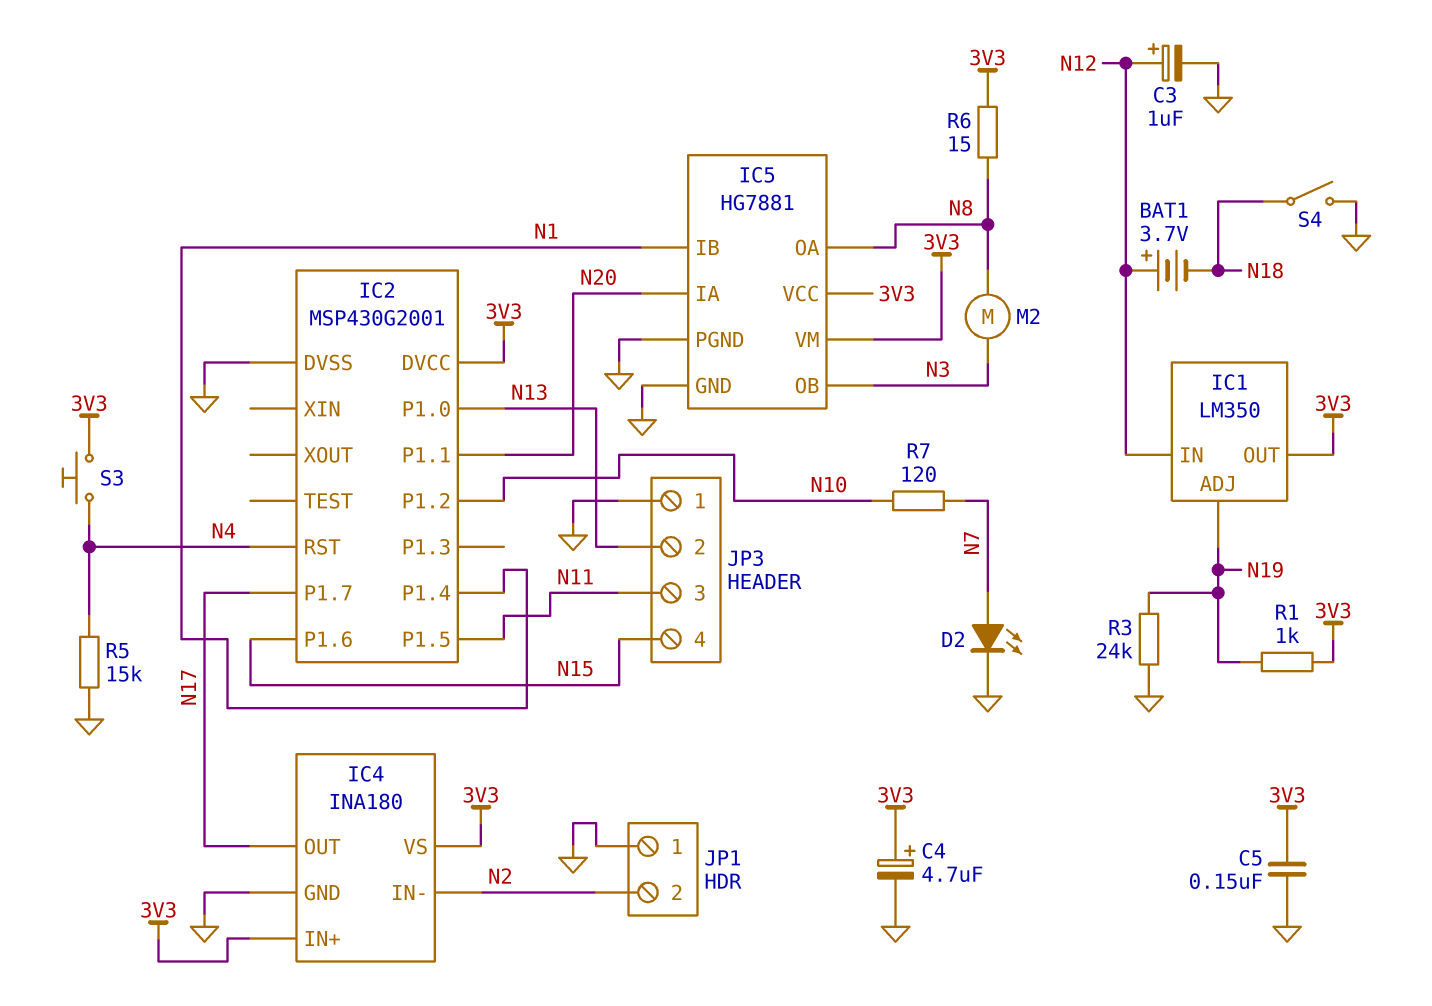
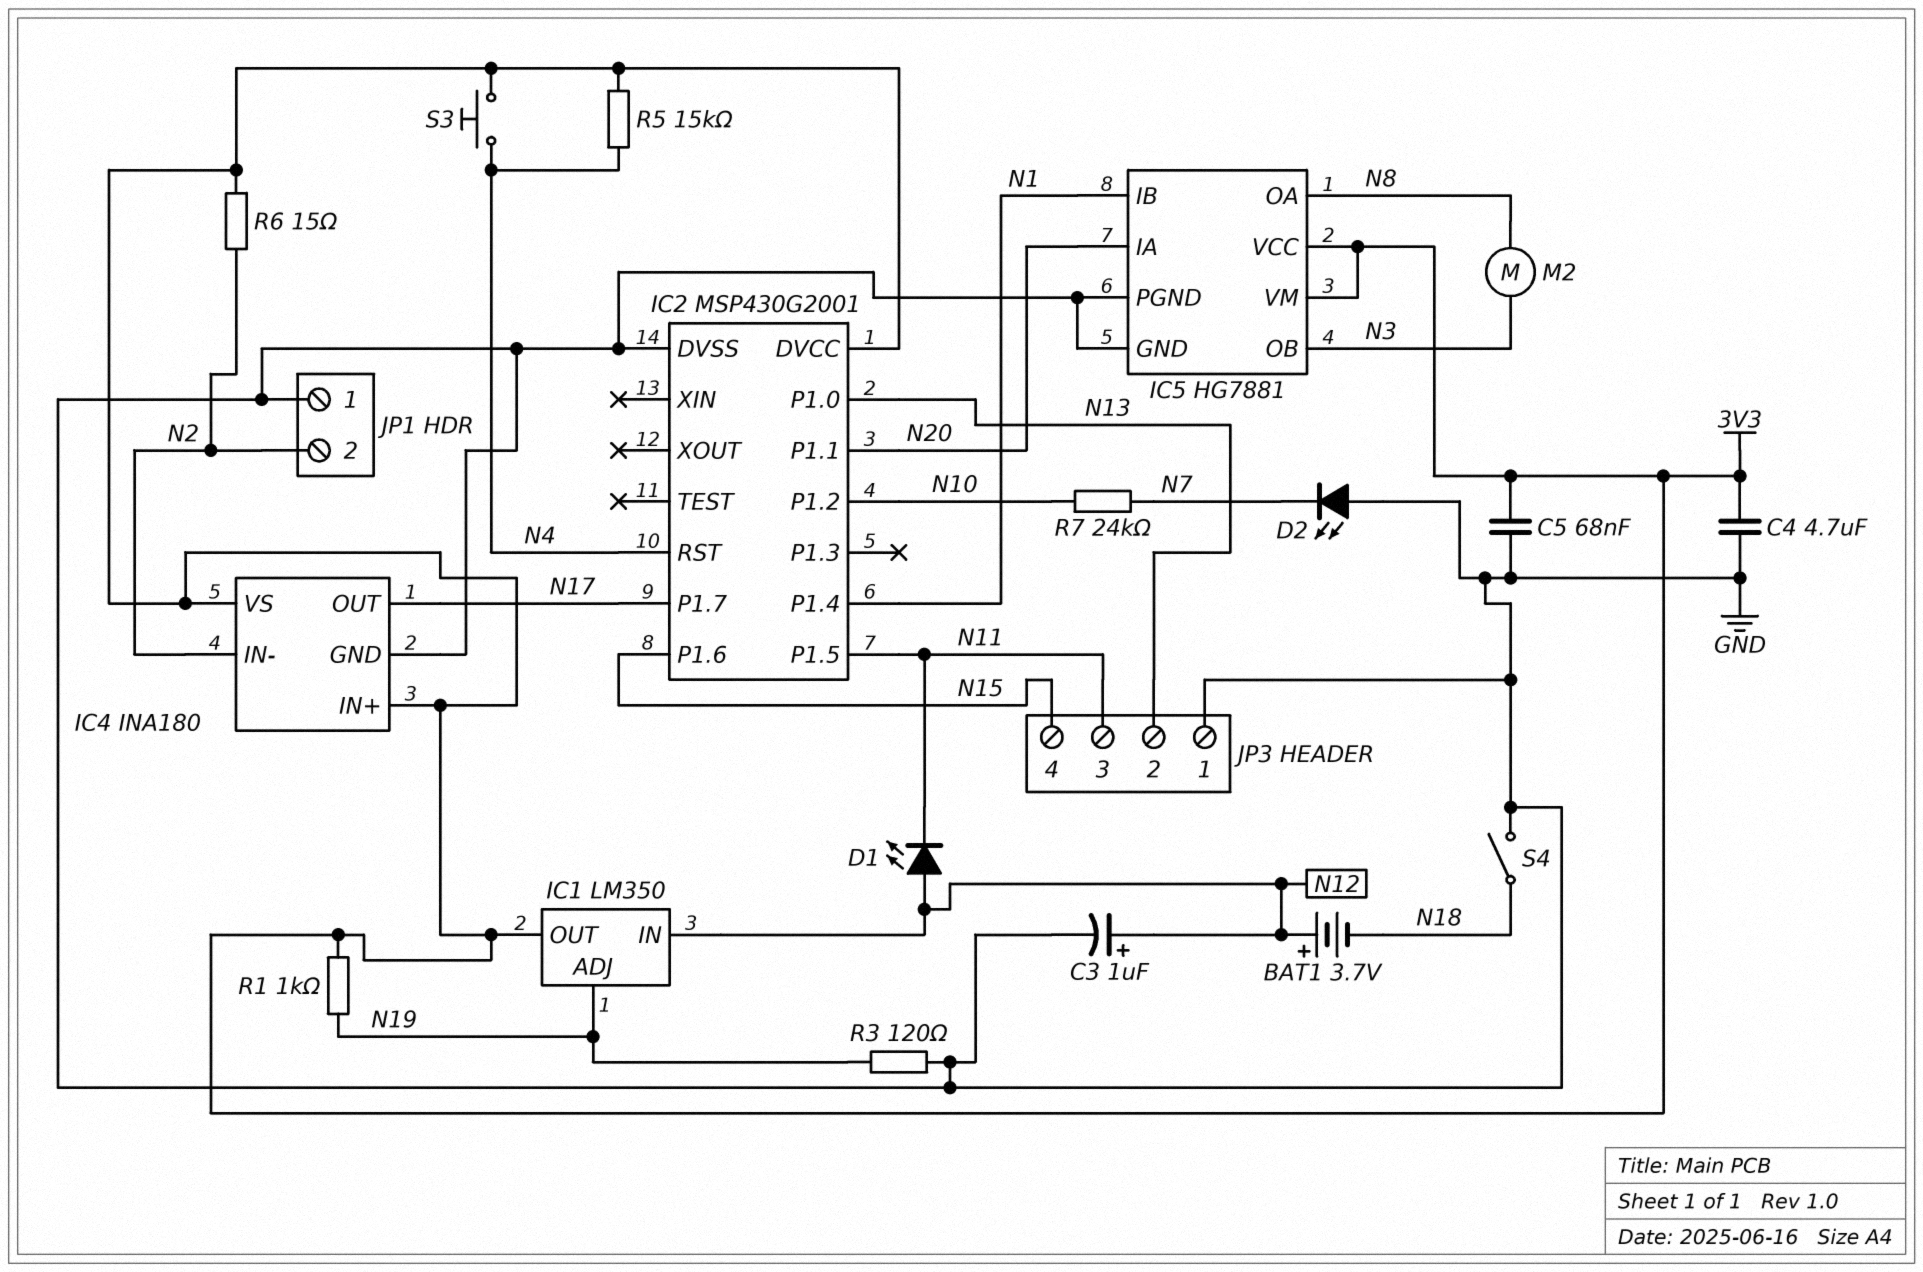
C4: 4.7uF (plus 3V3, minus GND) -> 4.7uF (3V3, GND)
C5: 150nF (3V3, GND) -> 68nF (3V3, GND)
D1: none -> LED (A N12, K N11)
D2: LED (A N7, K GND) -> LED (A GND, K N7)
R3: 24k (GND, N19) -> 120 (GND, N19)
R5: 15k (GND, N4) -> 15k (3V3, N4)
R6: 15 (3V3, N8) -> 15 (3V3, N2)
R7: 120 (N7, N10) -> 24k (N7, N10)

